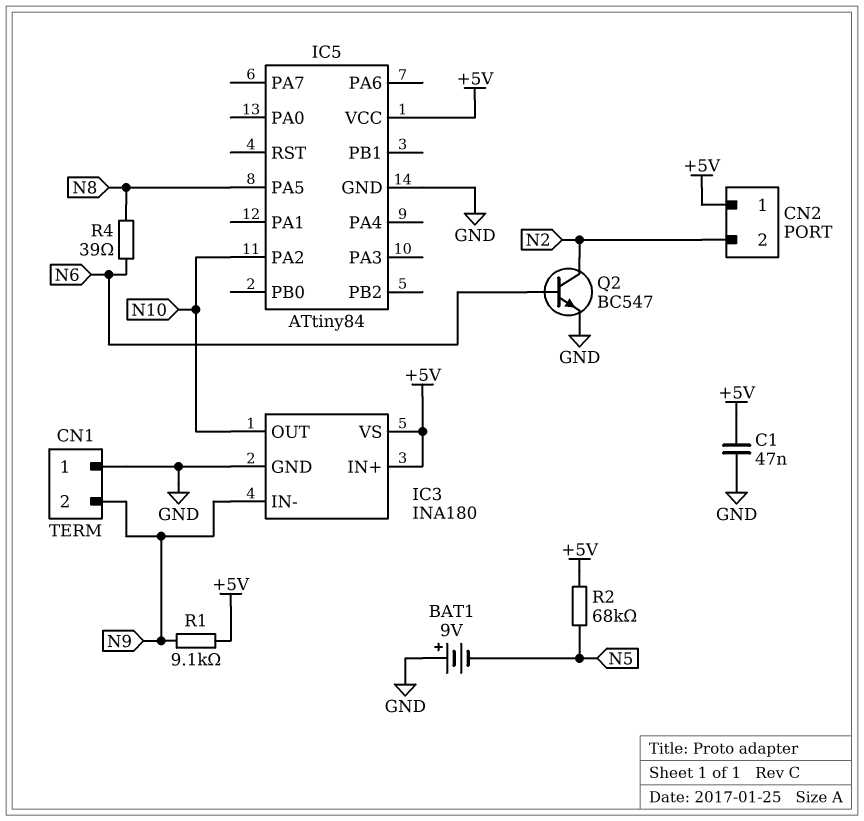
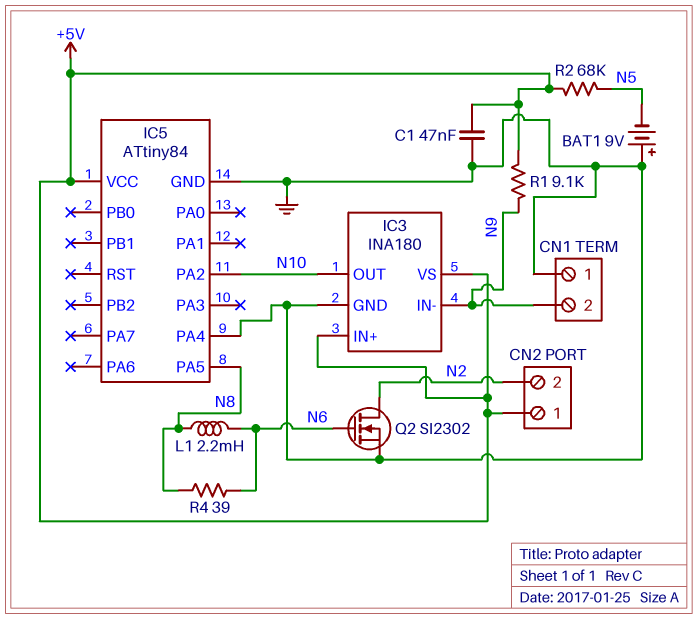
IC5 pin PA4: none -> GND
L1: none -> 2.2mH (N6, N8)
Q2: NPN BC547 (B N6, C N2, E GND) -> NMOS SI2302 (G N6, D N2, S GND)

